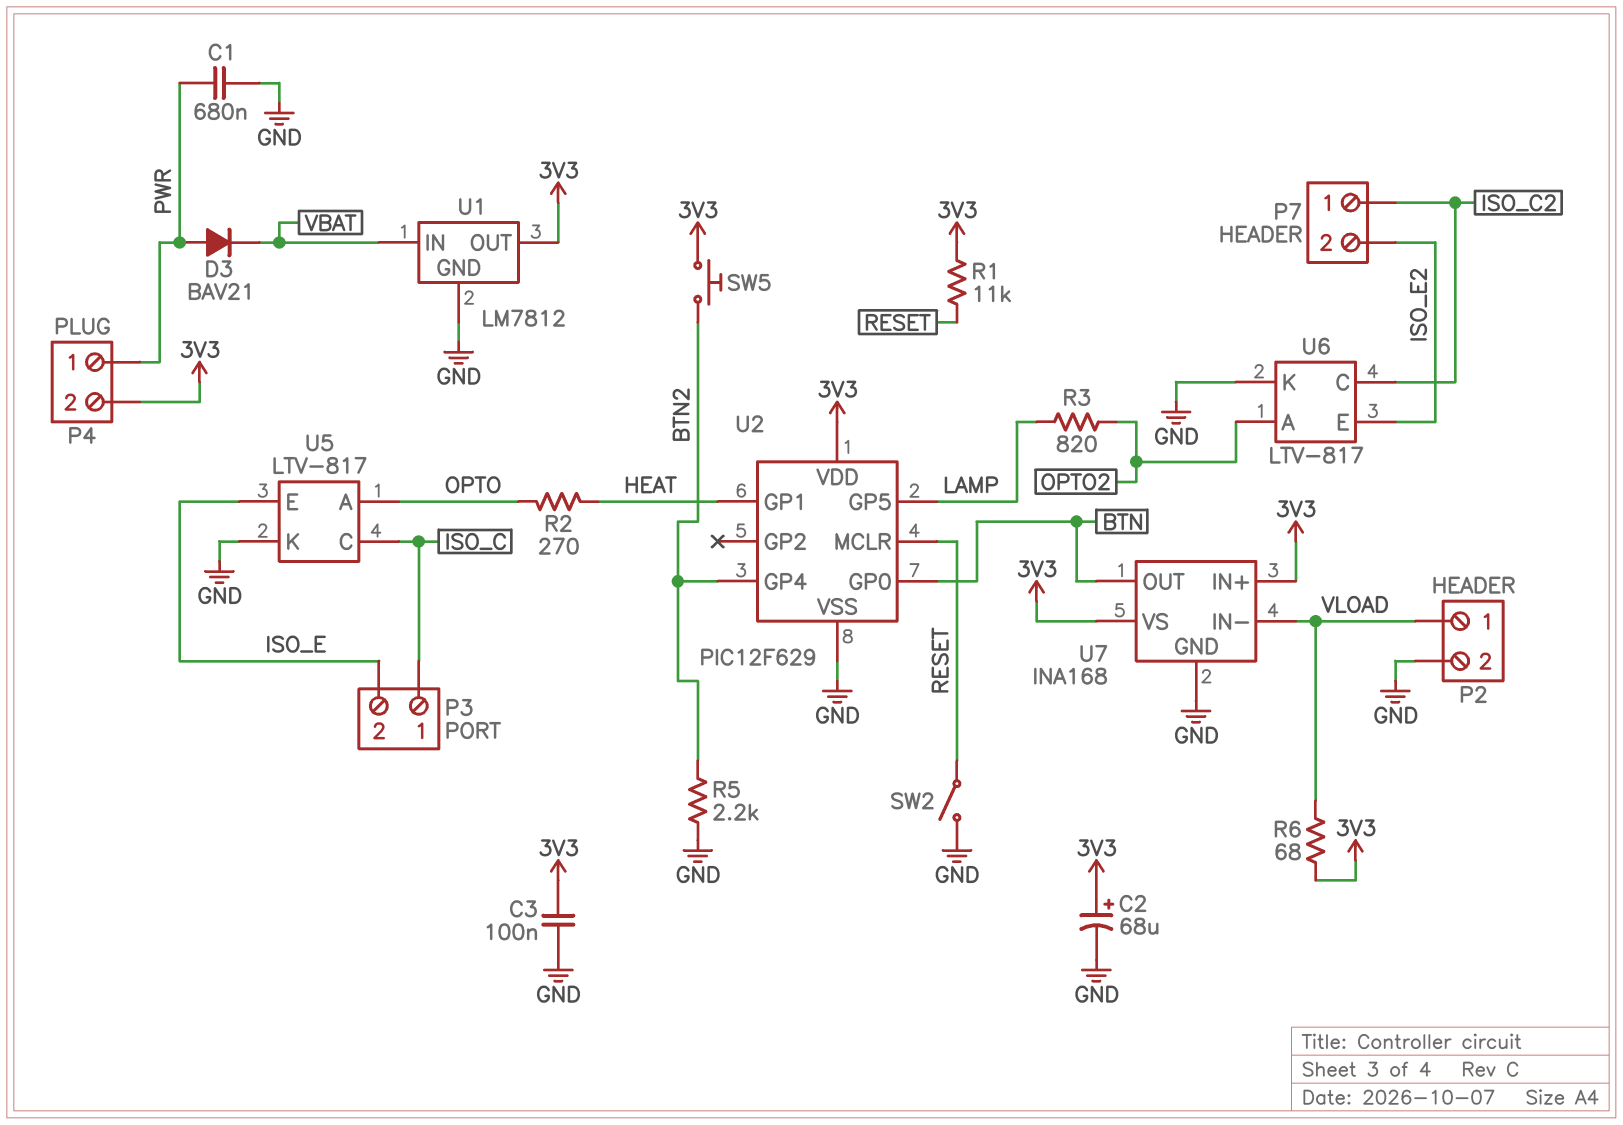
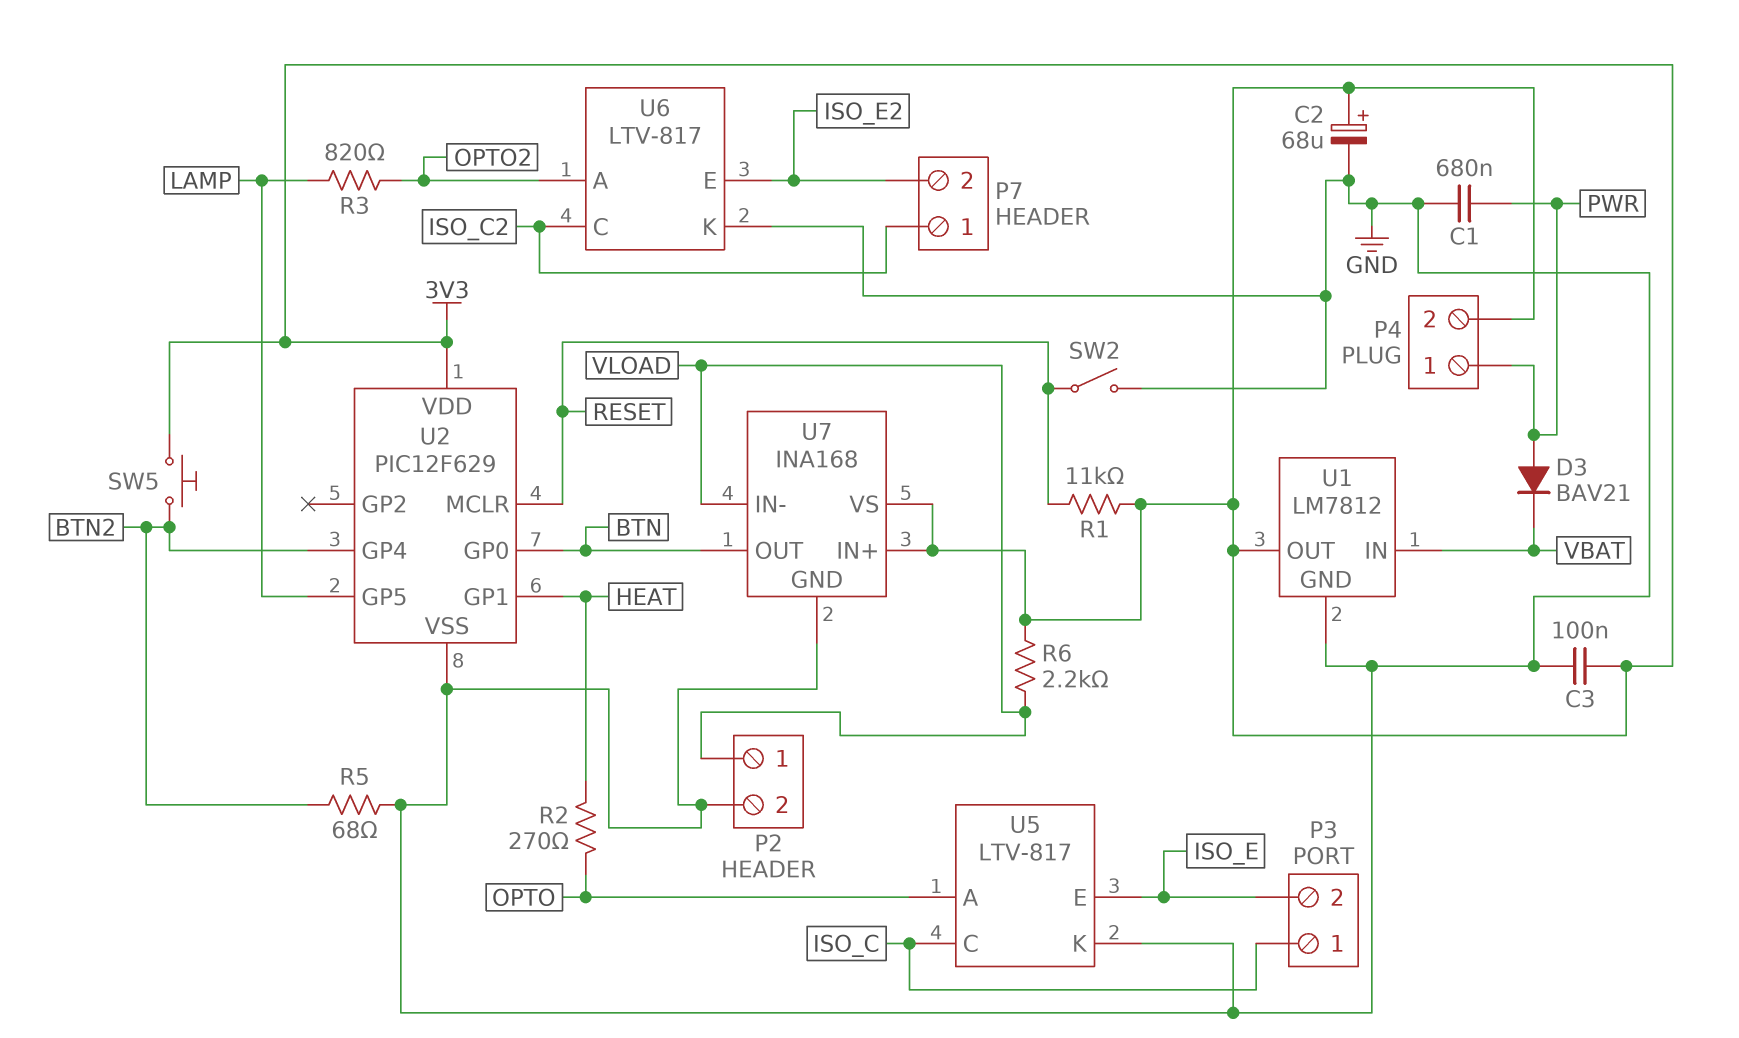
R5: 2.2k (BTN2, GND) -> 68 (BTN2, GND)
R6: 68 (3V3, VLOAD) -> 2.2k (3V3, VLOAD)

